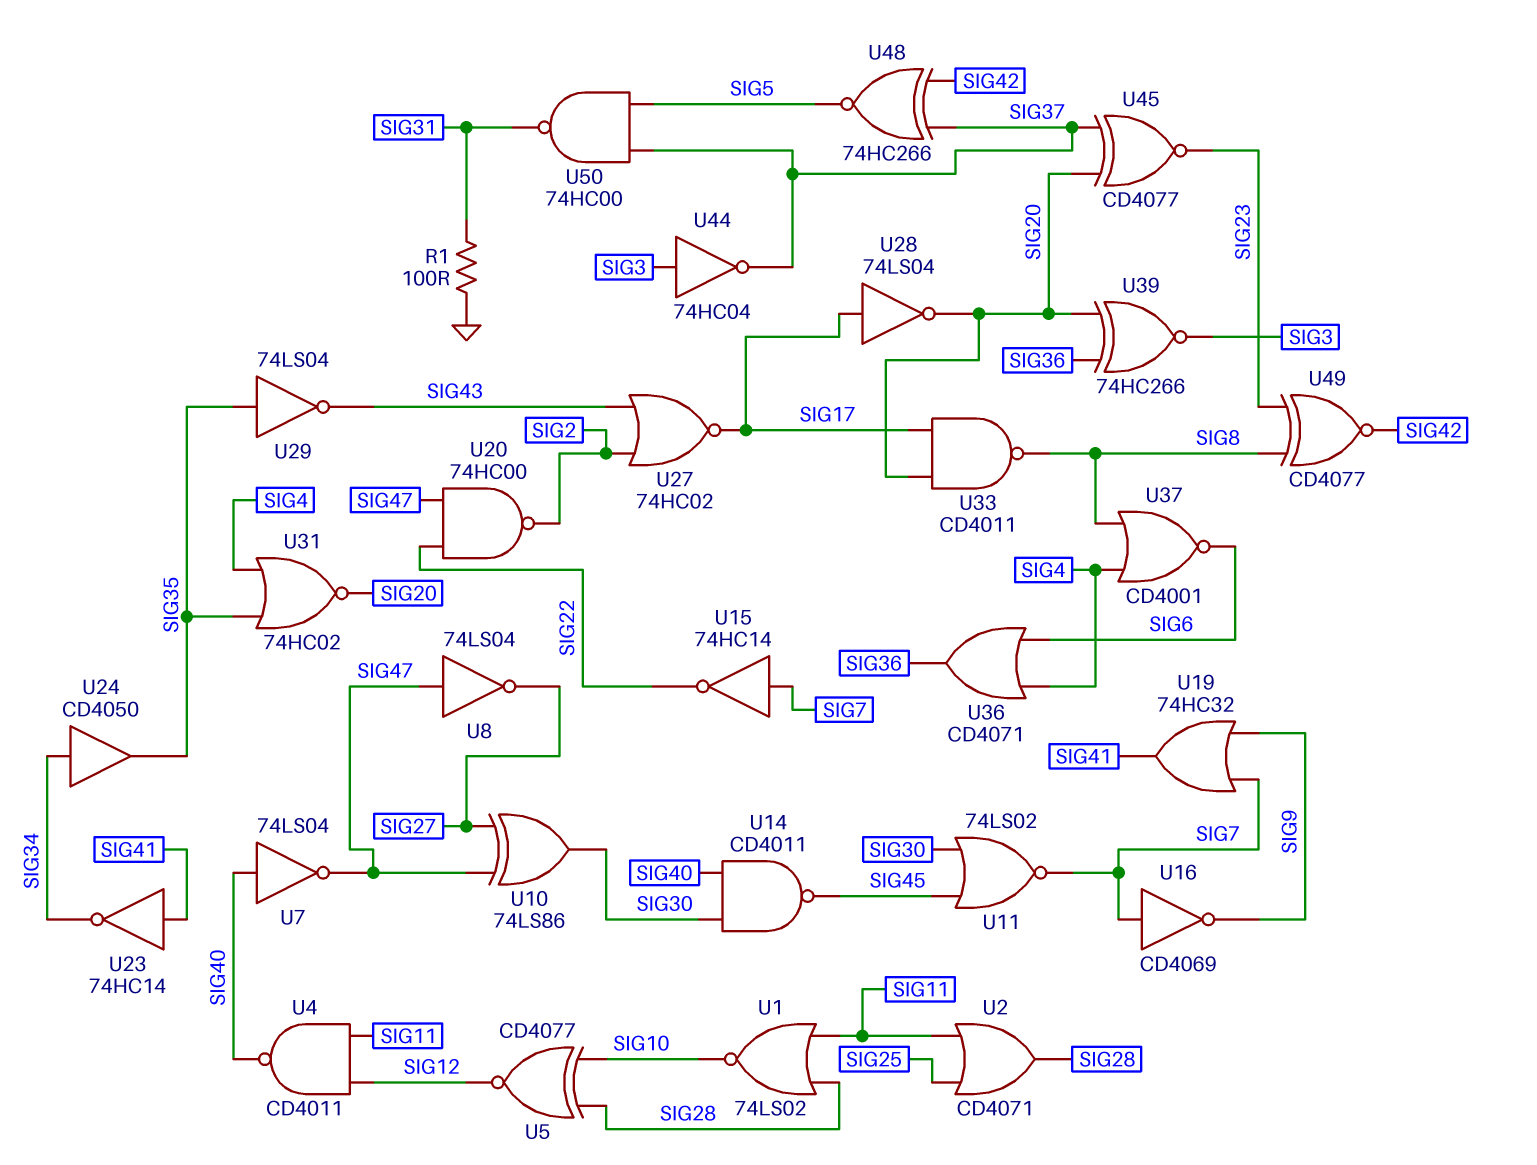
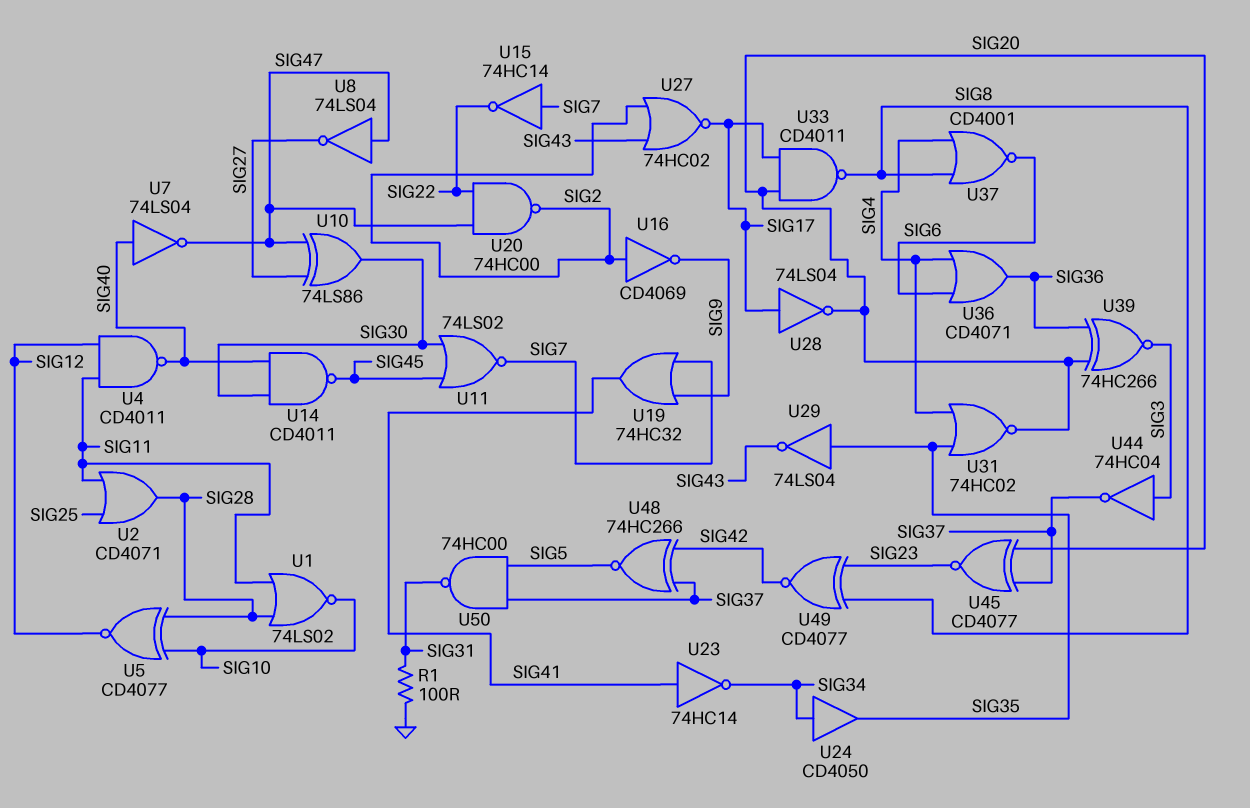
U16: NOT CD4069 (in SIG7, out SIG9) -> NOT CD4069 (in SIG2, out SIG9)

